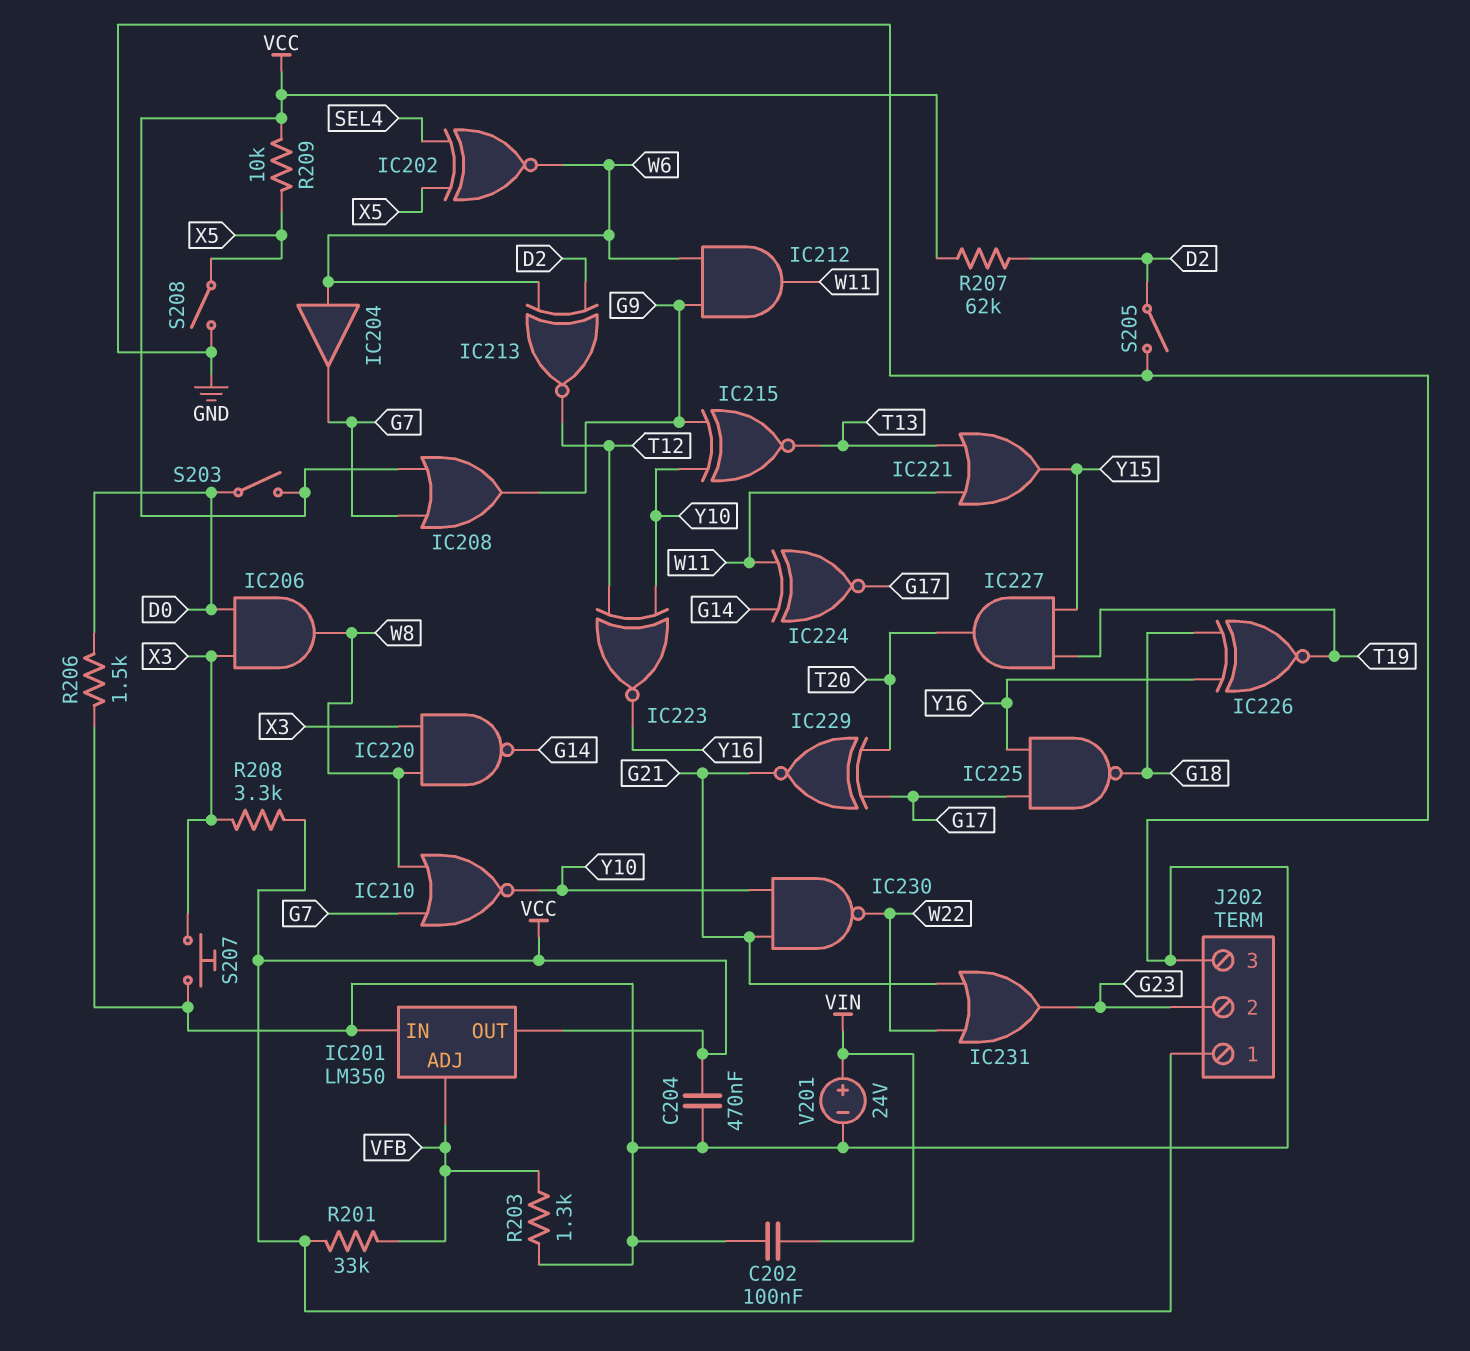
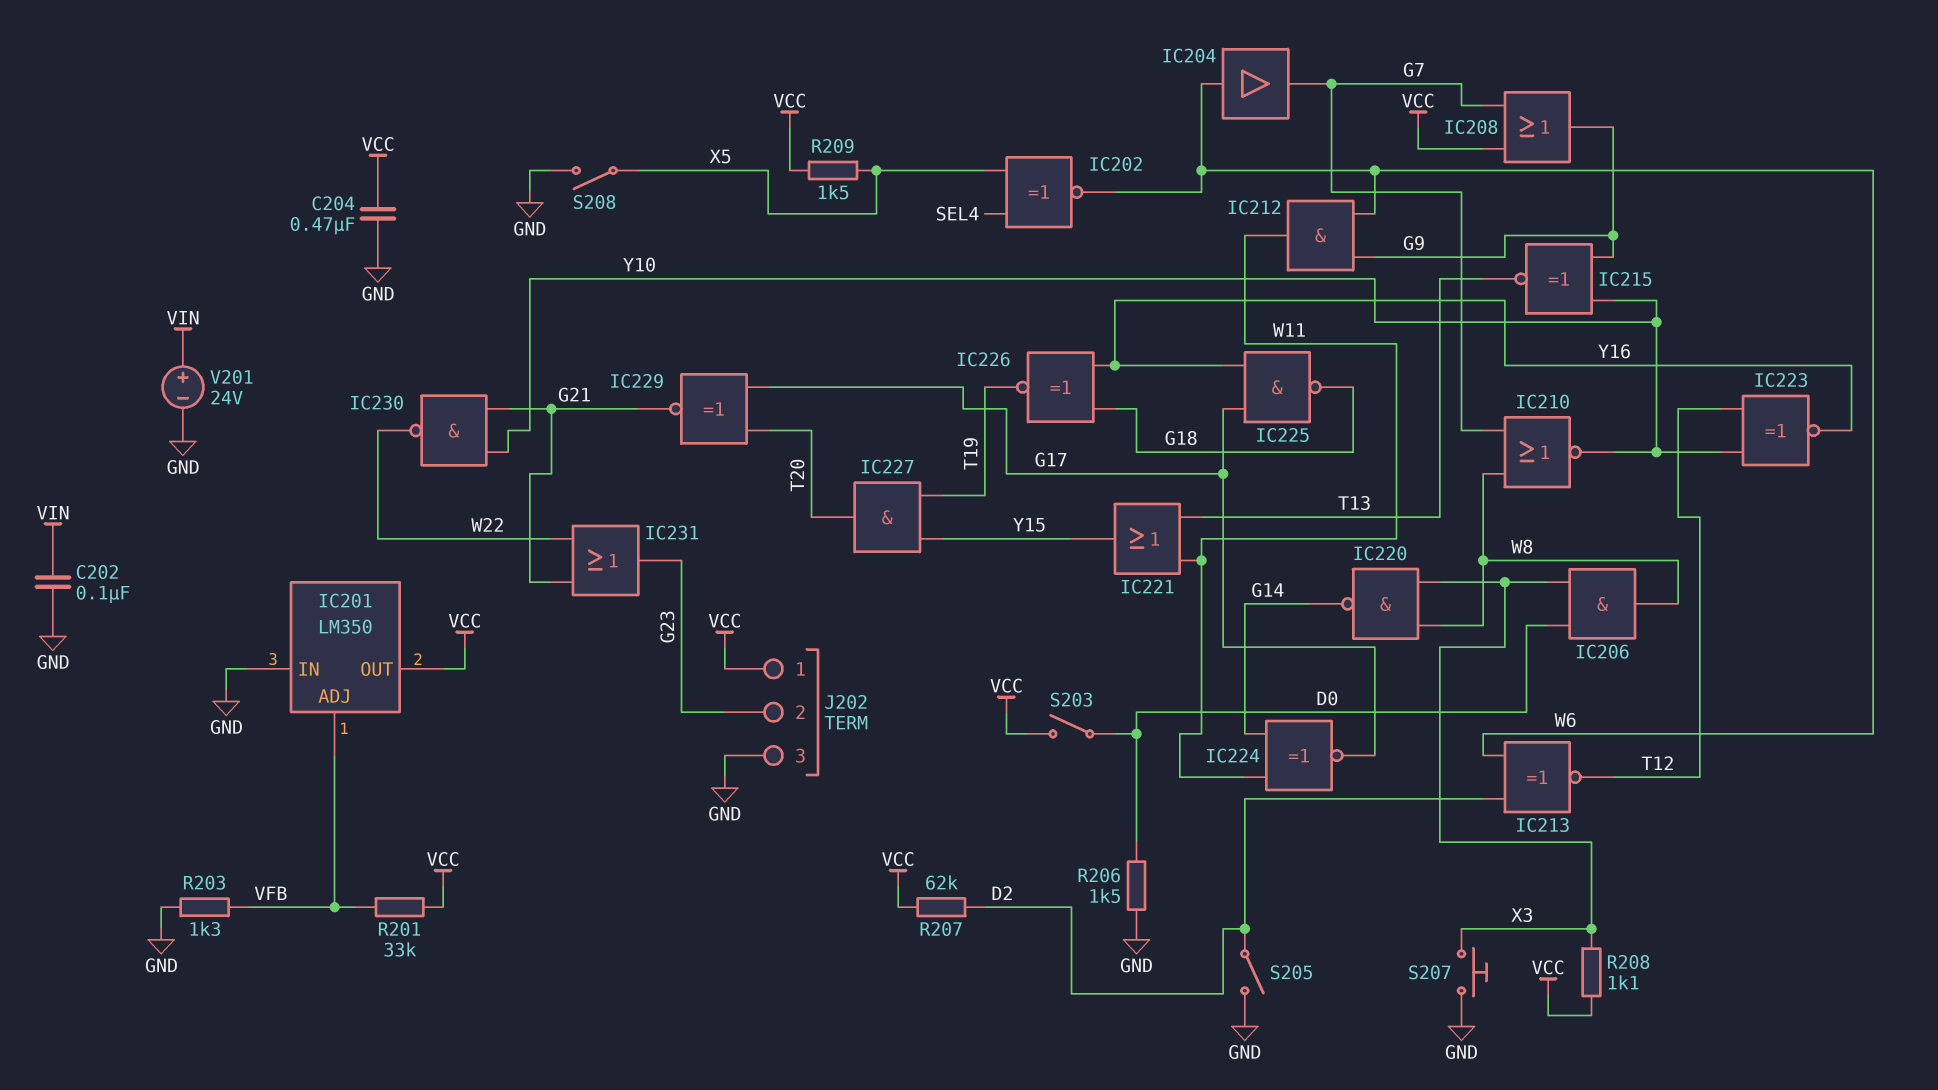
R208: 3.3k (VCC, X3) -> 1.1k (VCC, X3)
R209: 10k (VCC, X5) -> 1.5k (VCC, X5)

